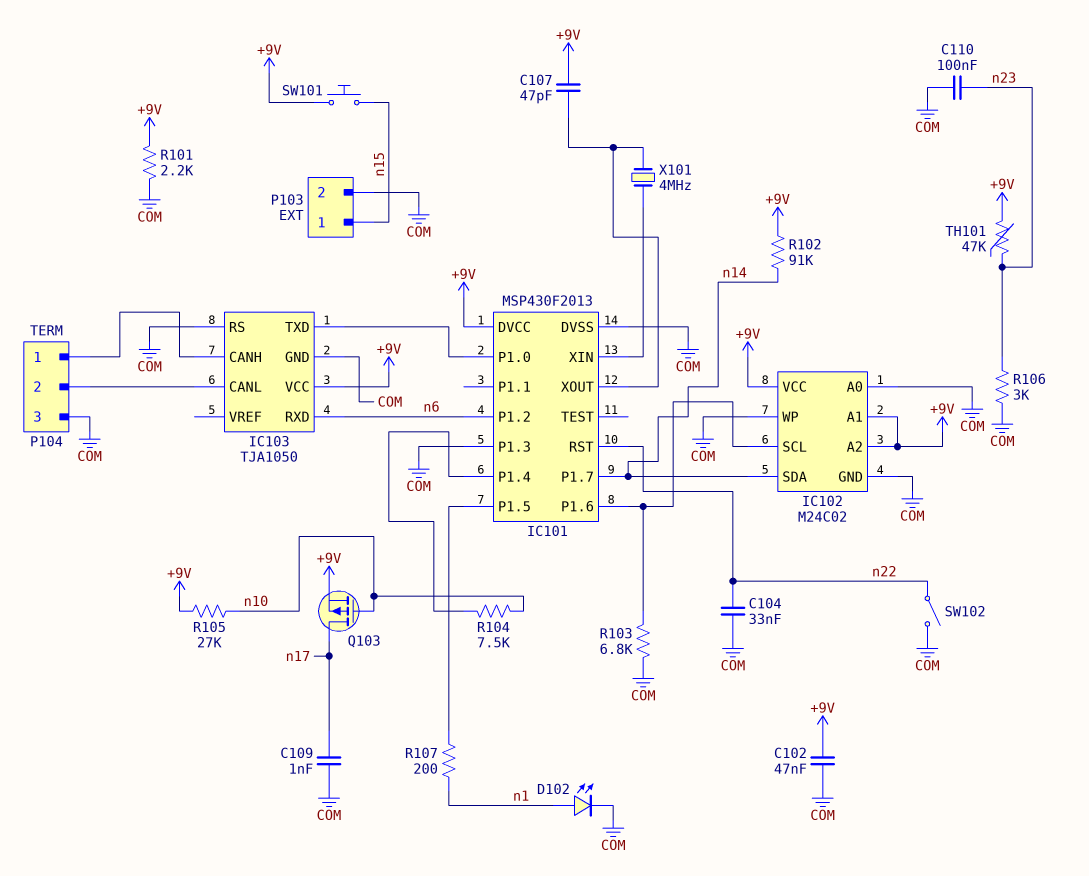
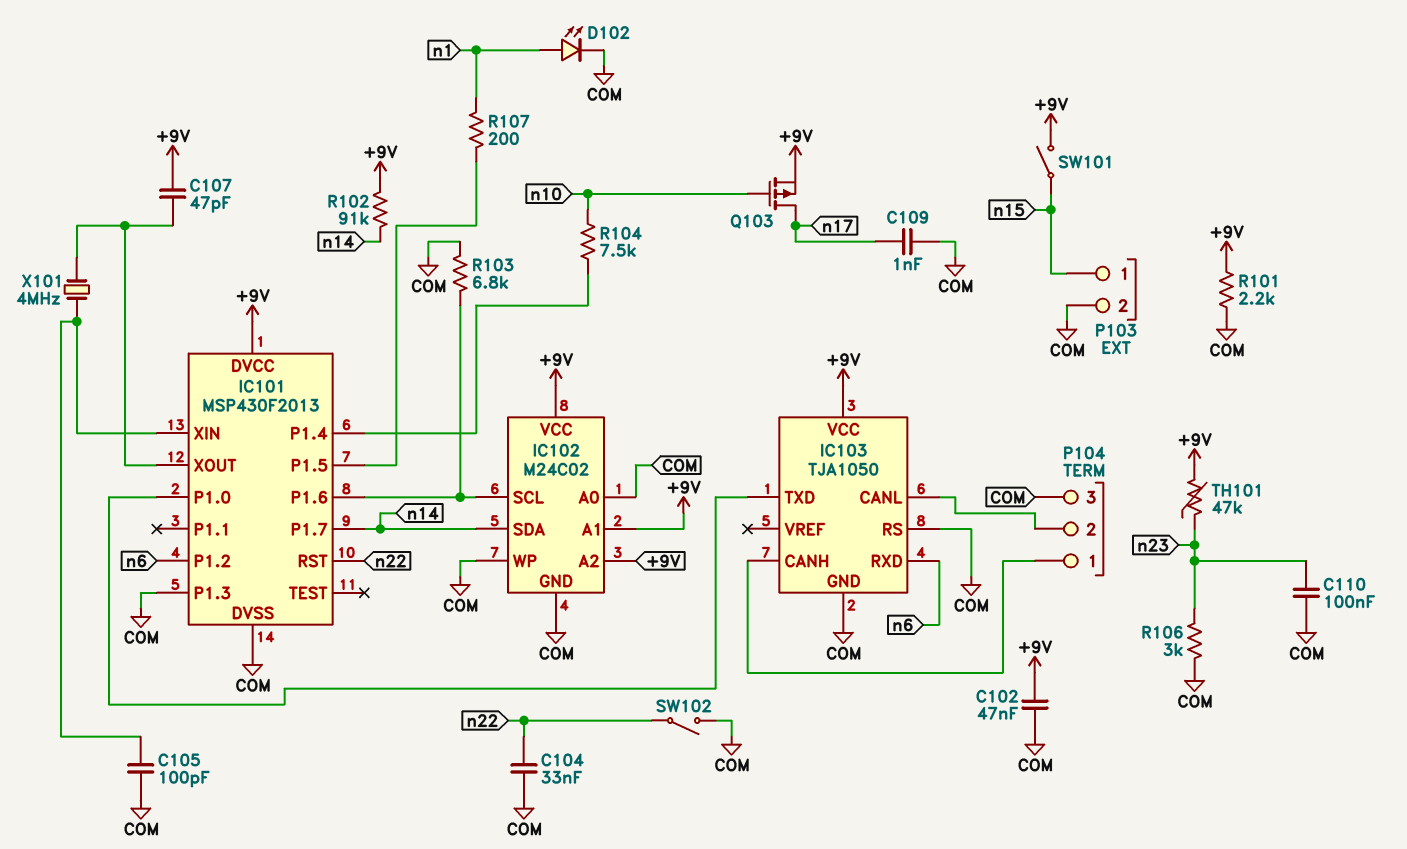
C105: none -> 100pF (COM, IC101/XIN)
R105: 27k (+9V, n10) -> none
SW101: button (+9V, n15) -> switch (+9V, n15)

